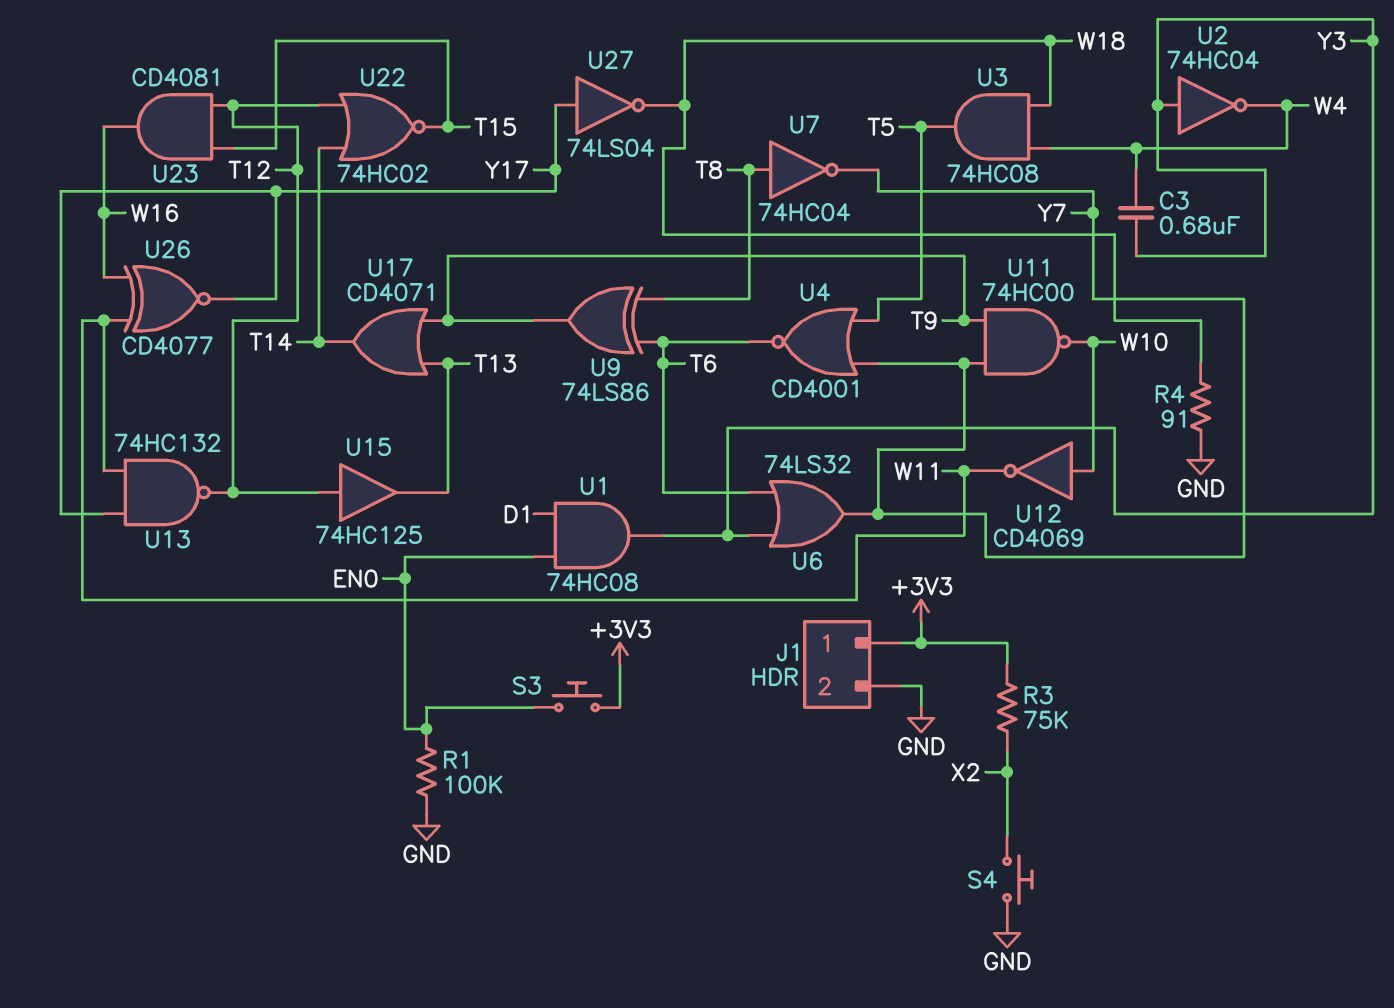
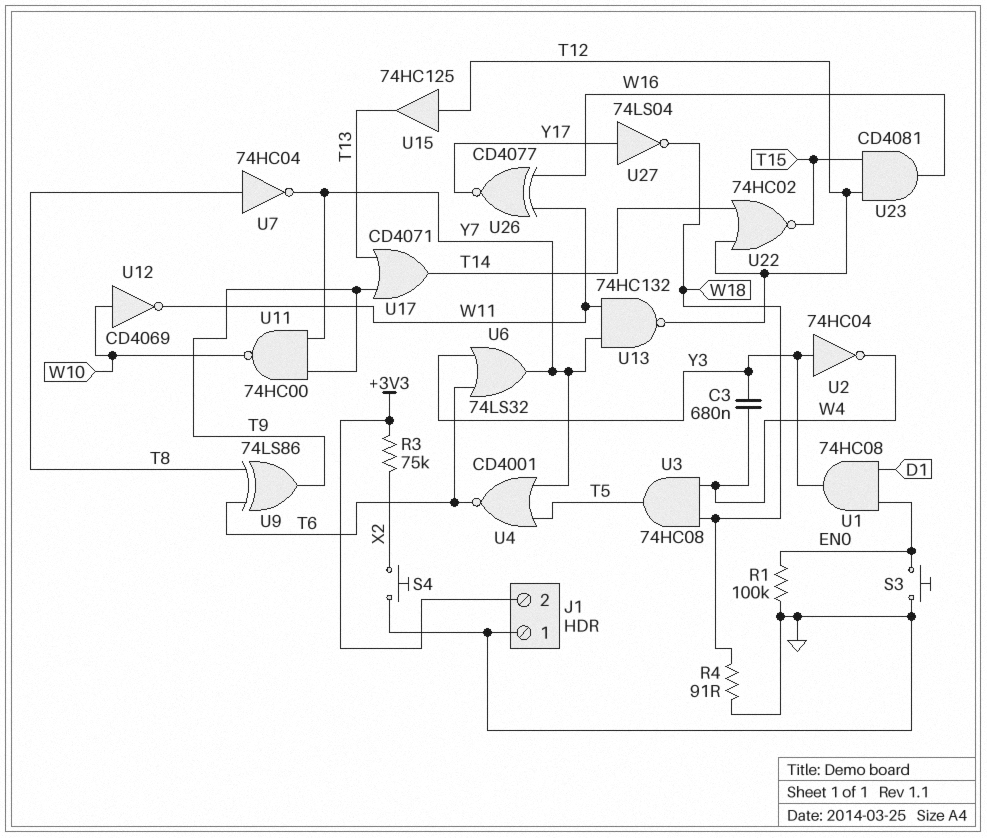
J1 pin 1: +3V3 -> GND
J1 pin 2: GND -> +3V3
S3: button (+3V3, EN0) -> button (EN0, GND)
U13: NAND 74HC132 (in W11, in Y17, out T12) -> NAND 74HC132 (in W11, in Y7, out T12)

